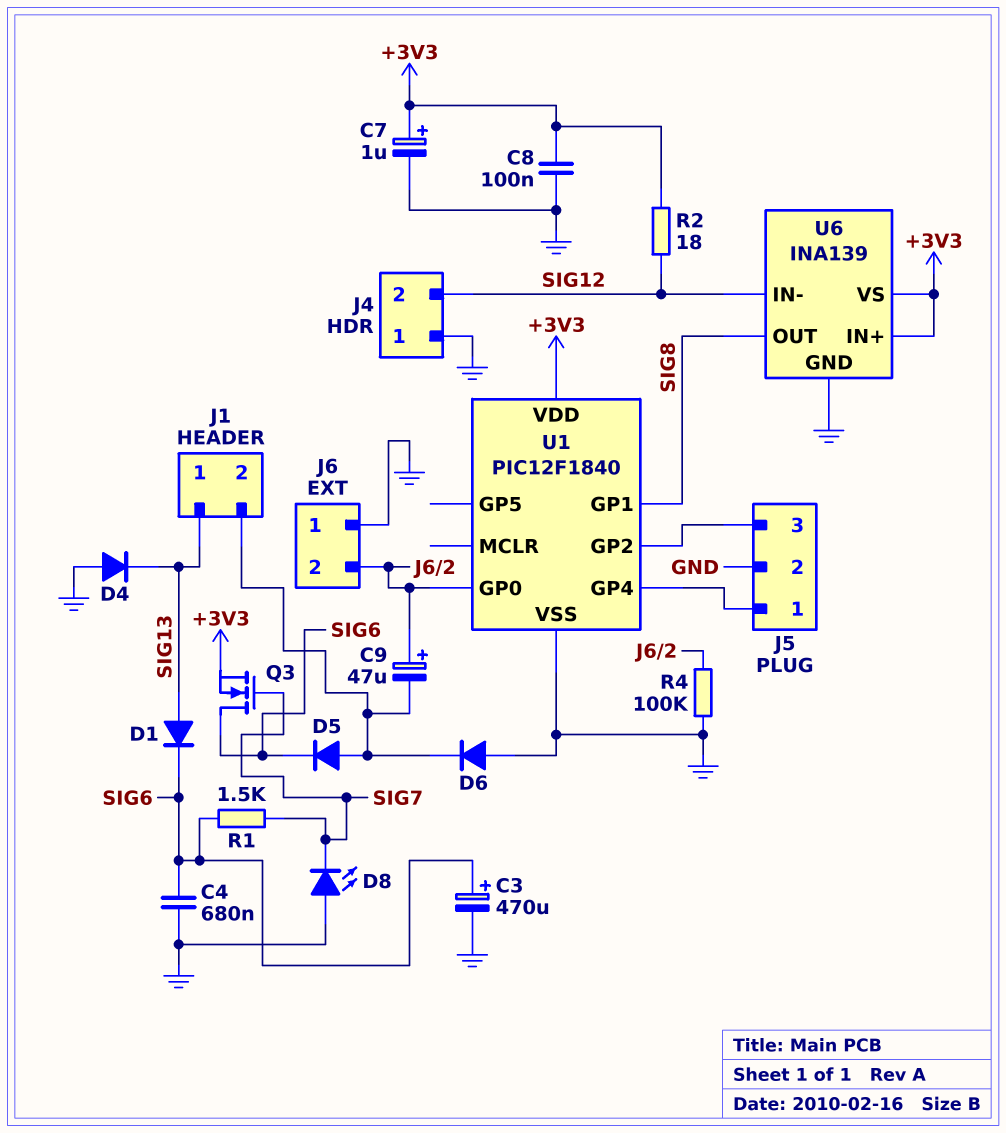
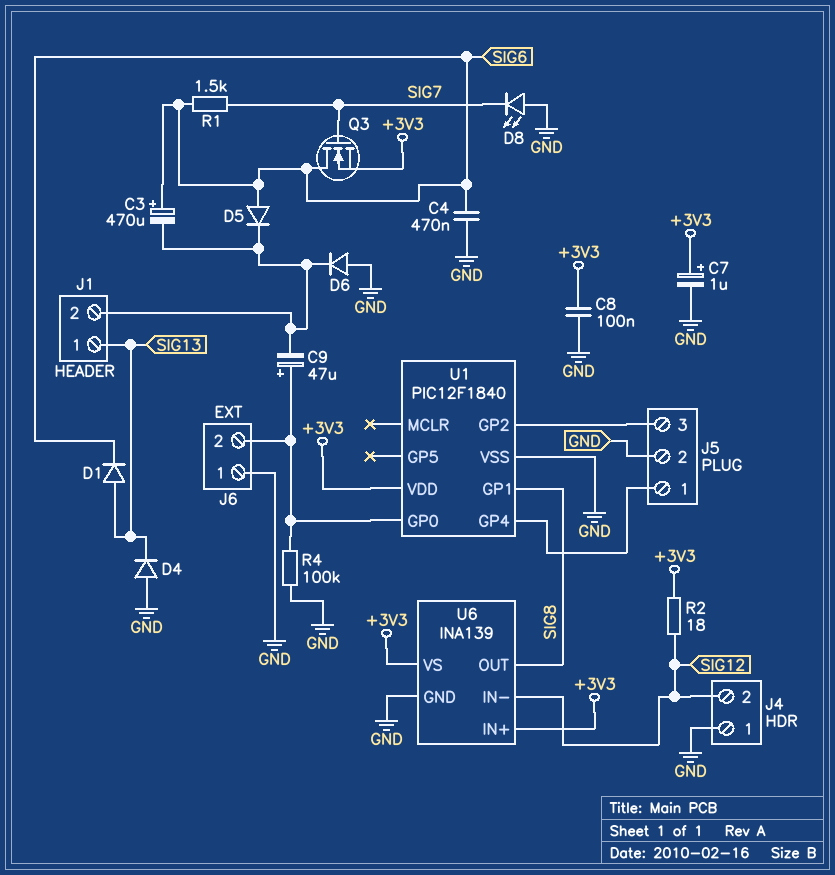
C3: 470uF (plus SIG6, minus GND) -> 470uF (plus SIG6, minus J1/2)
C4: 680nF (GND, SIG6) -> 470nF (GND, SIG6)
D5: diode (A J1/2, K SIG6) -> diode (A SIG6, K J1/2)

